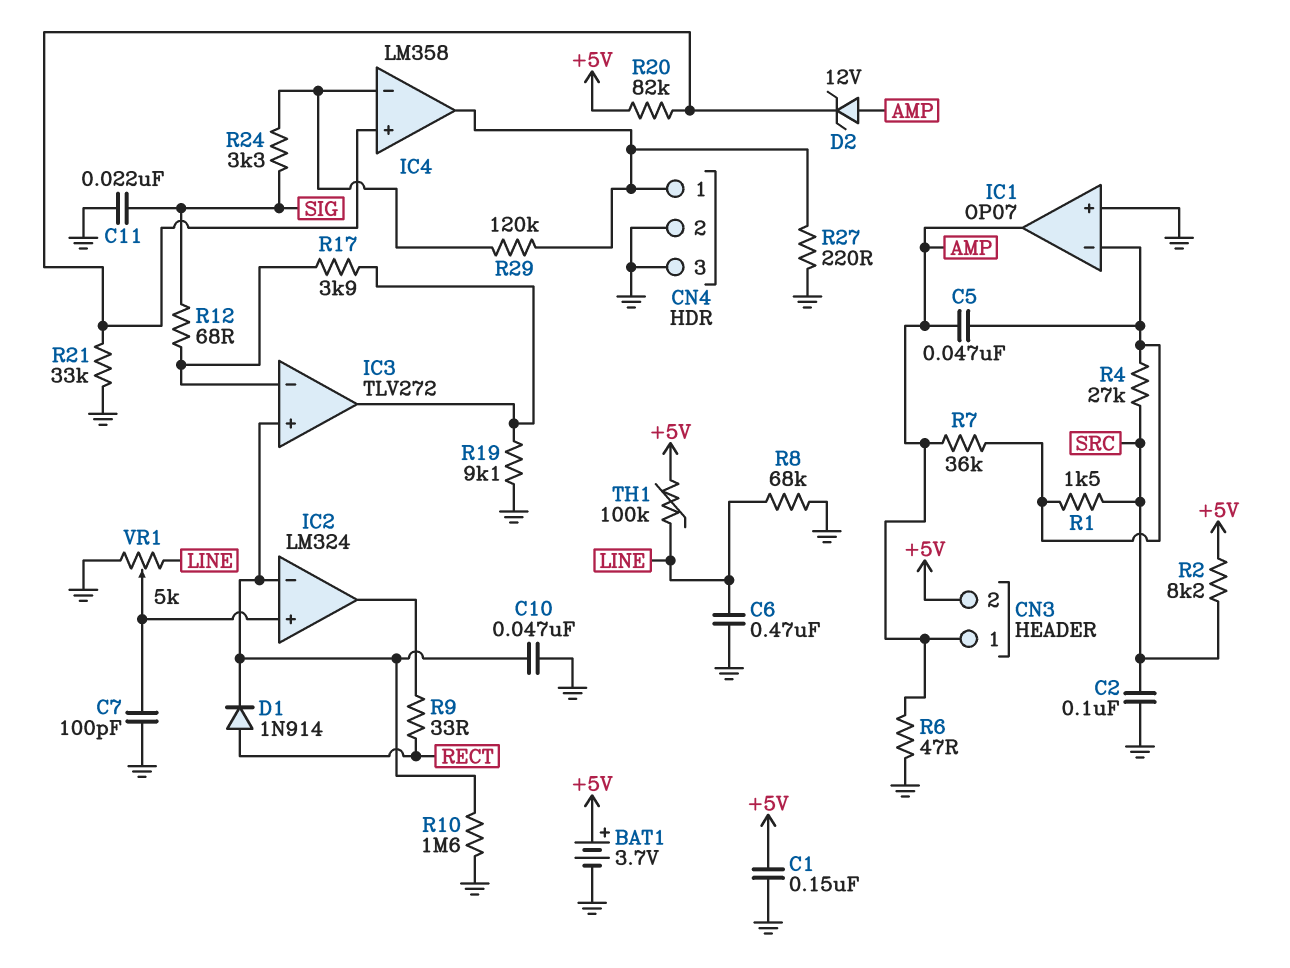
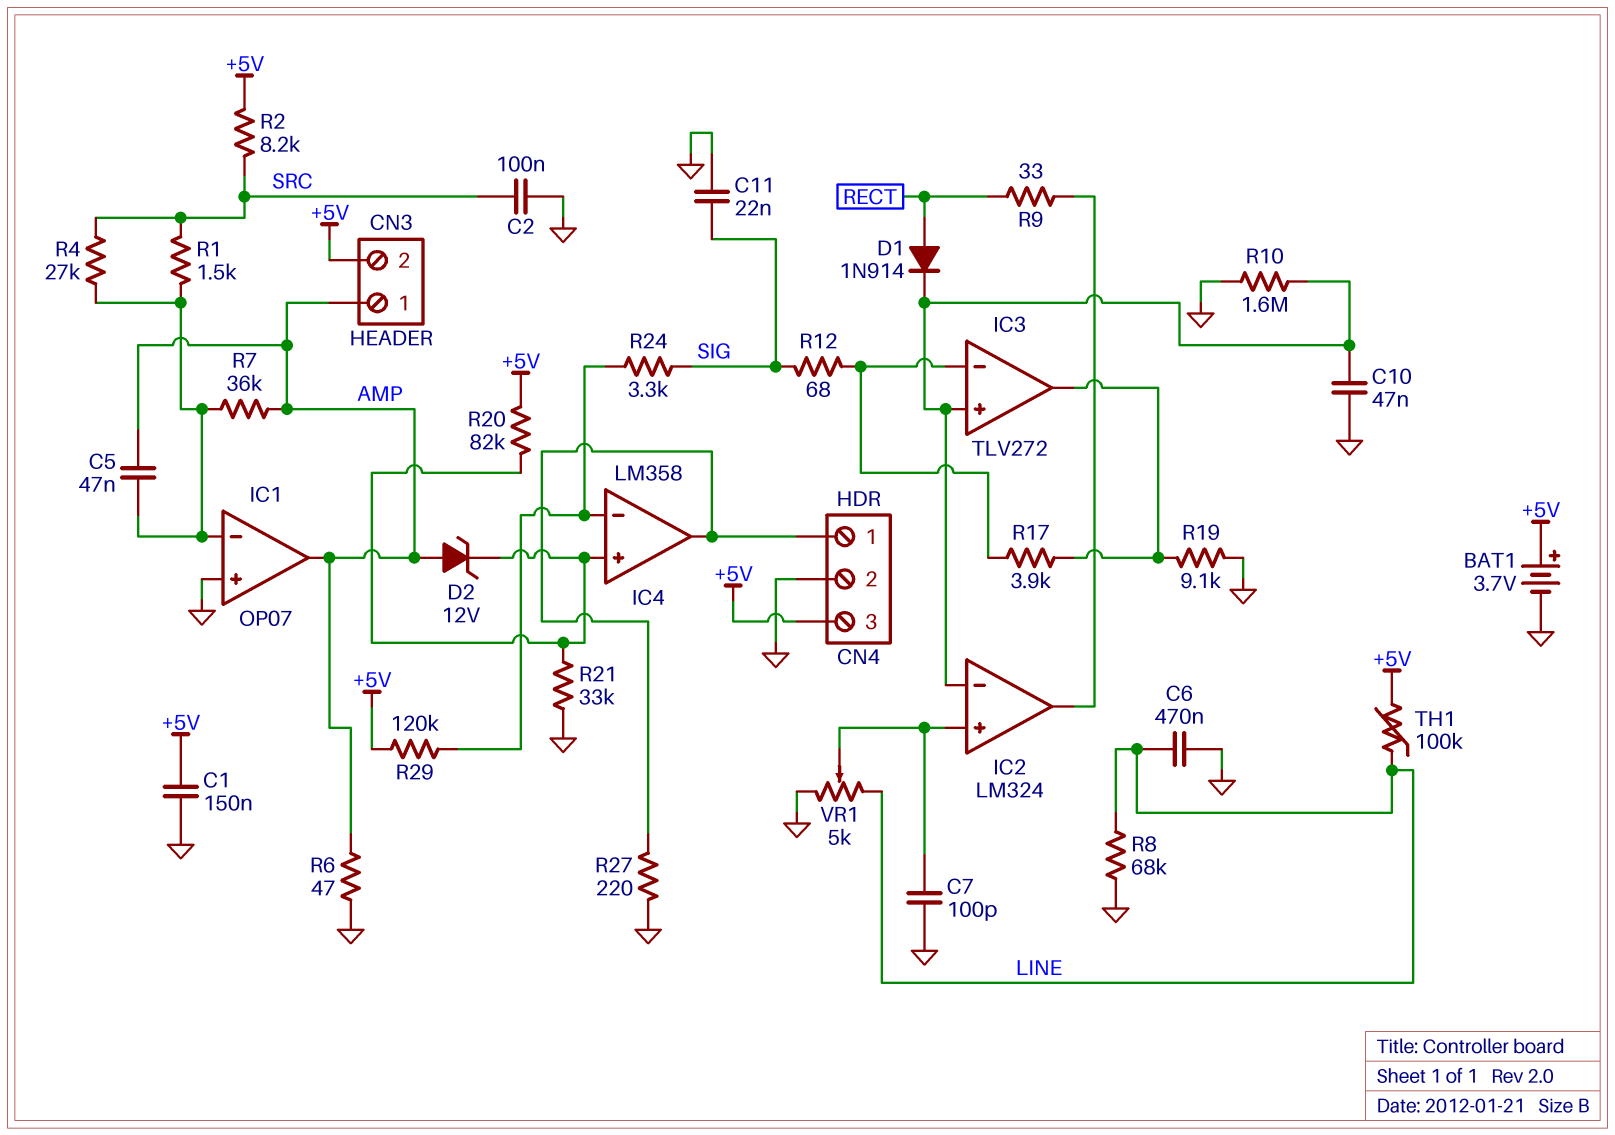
CN4 pin 3: GND -> +5V
R29: 120k (CN4/1, IC4/in-) -> 120k (+5V, IC4/in-)

